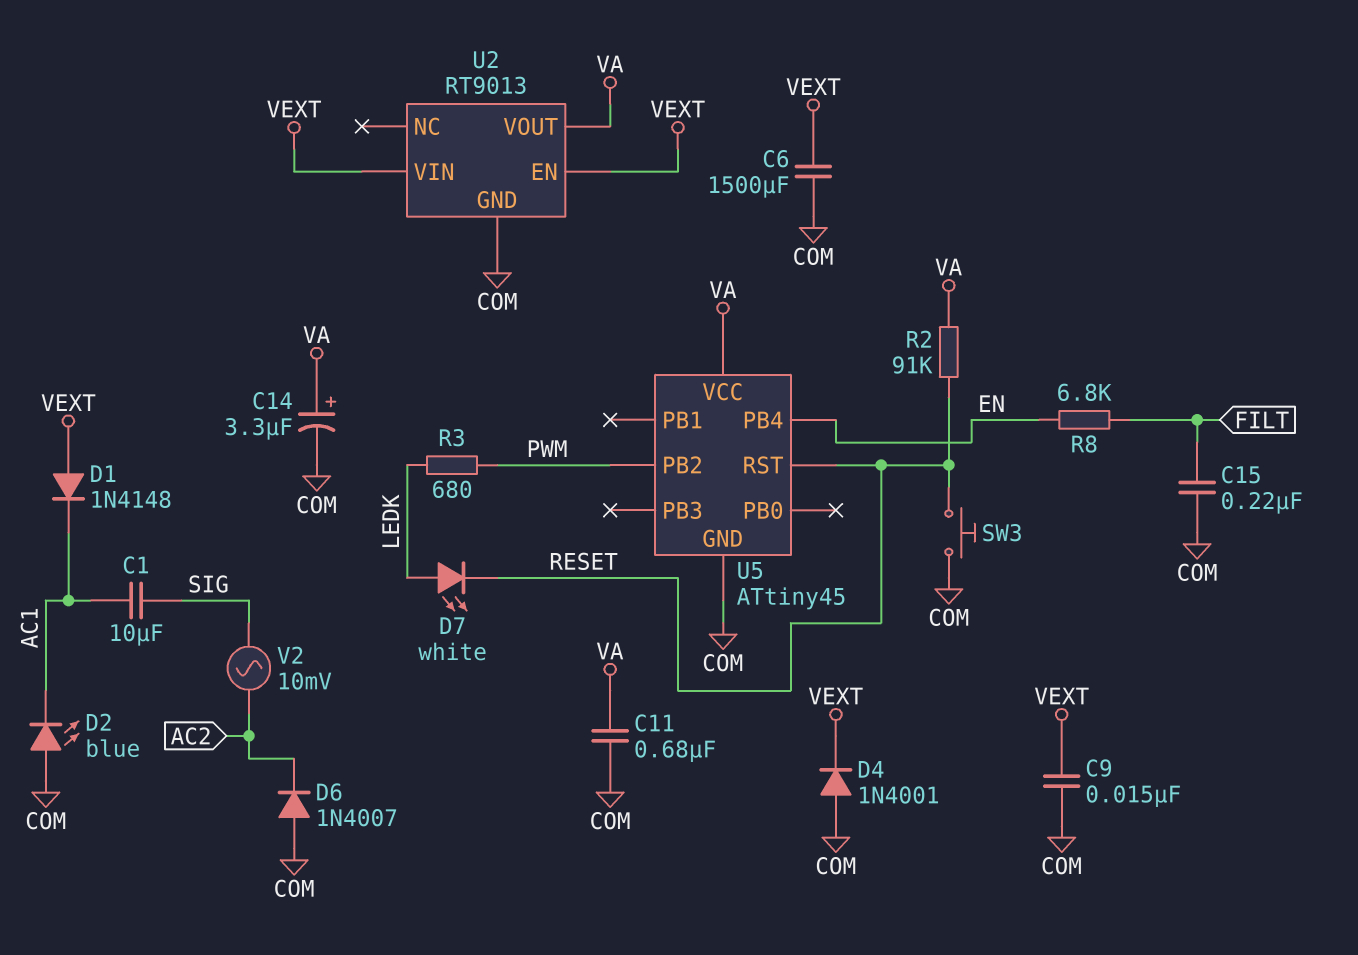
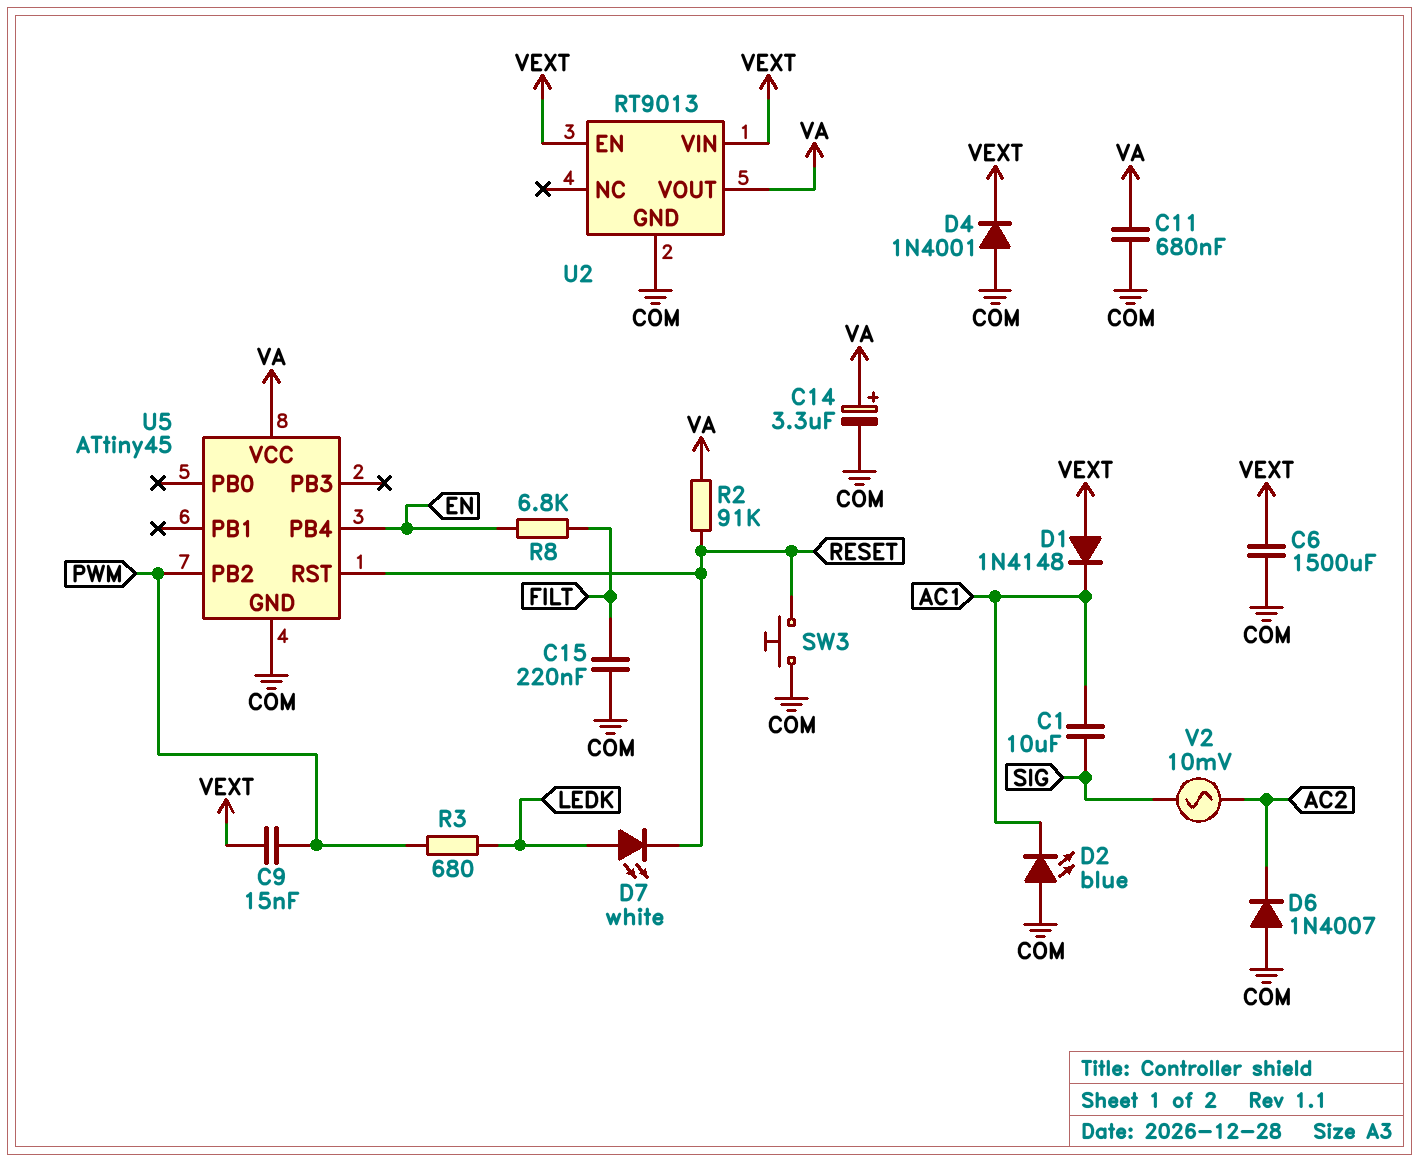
C9: 15nF (COM, VEXT) -> 15nF (PWM, VEXT)

